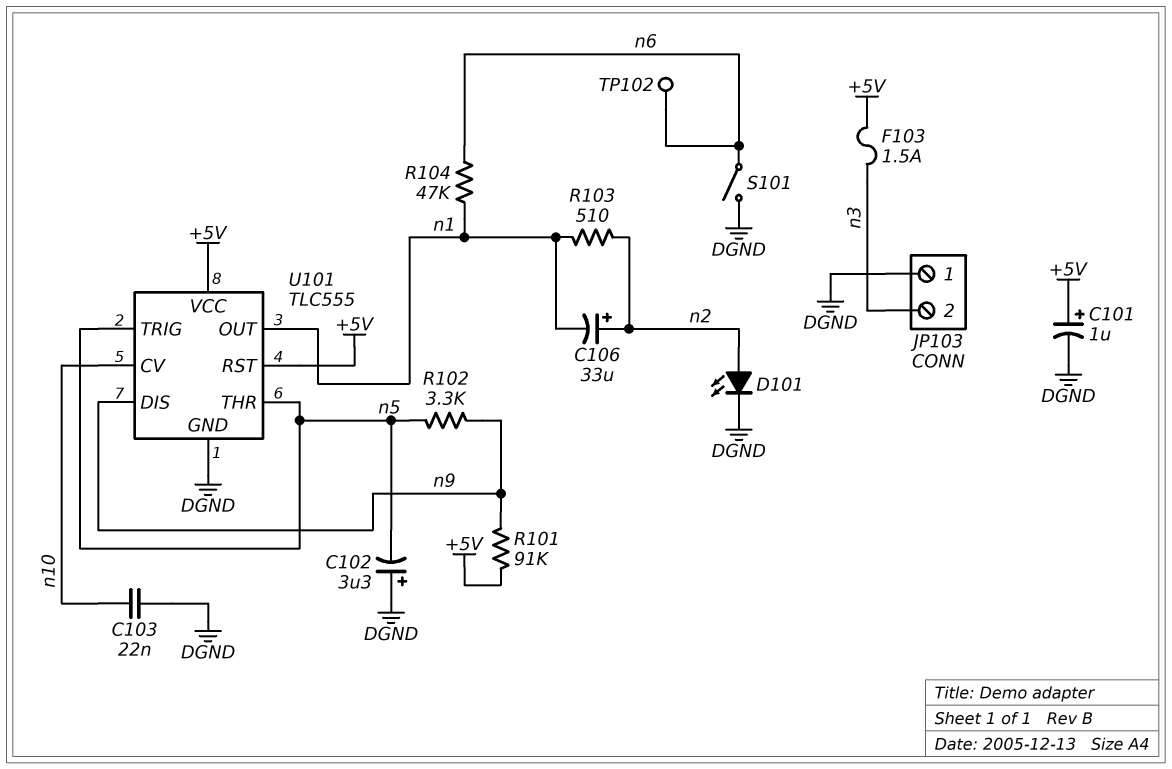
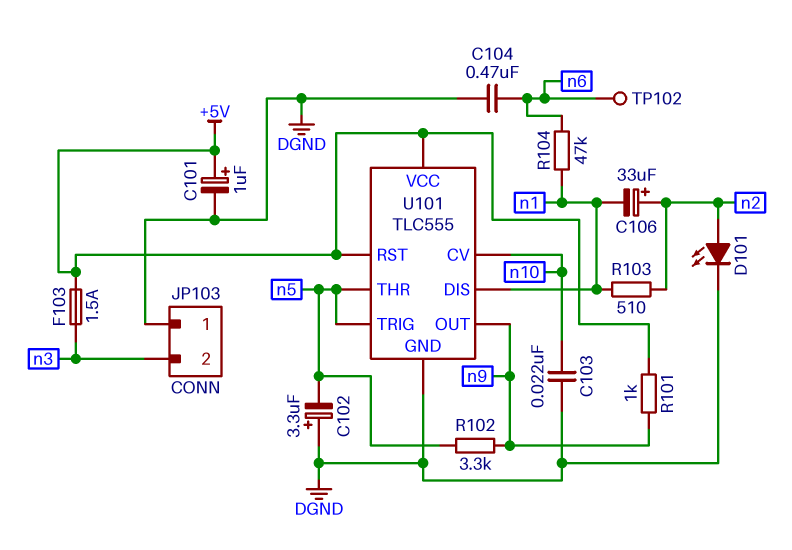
C104: none -> 470nF (DGND, n6)
R101: 91k (+5V, n9) -> 1k (+5V, n9)
S101: switch (DGND, n6) -> none
U101 pin DIS: n9 -> n1
U101 pin OUT: n1 -> n9

